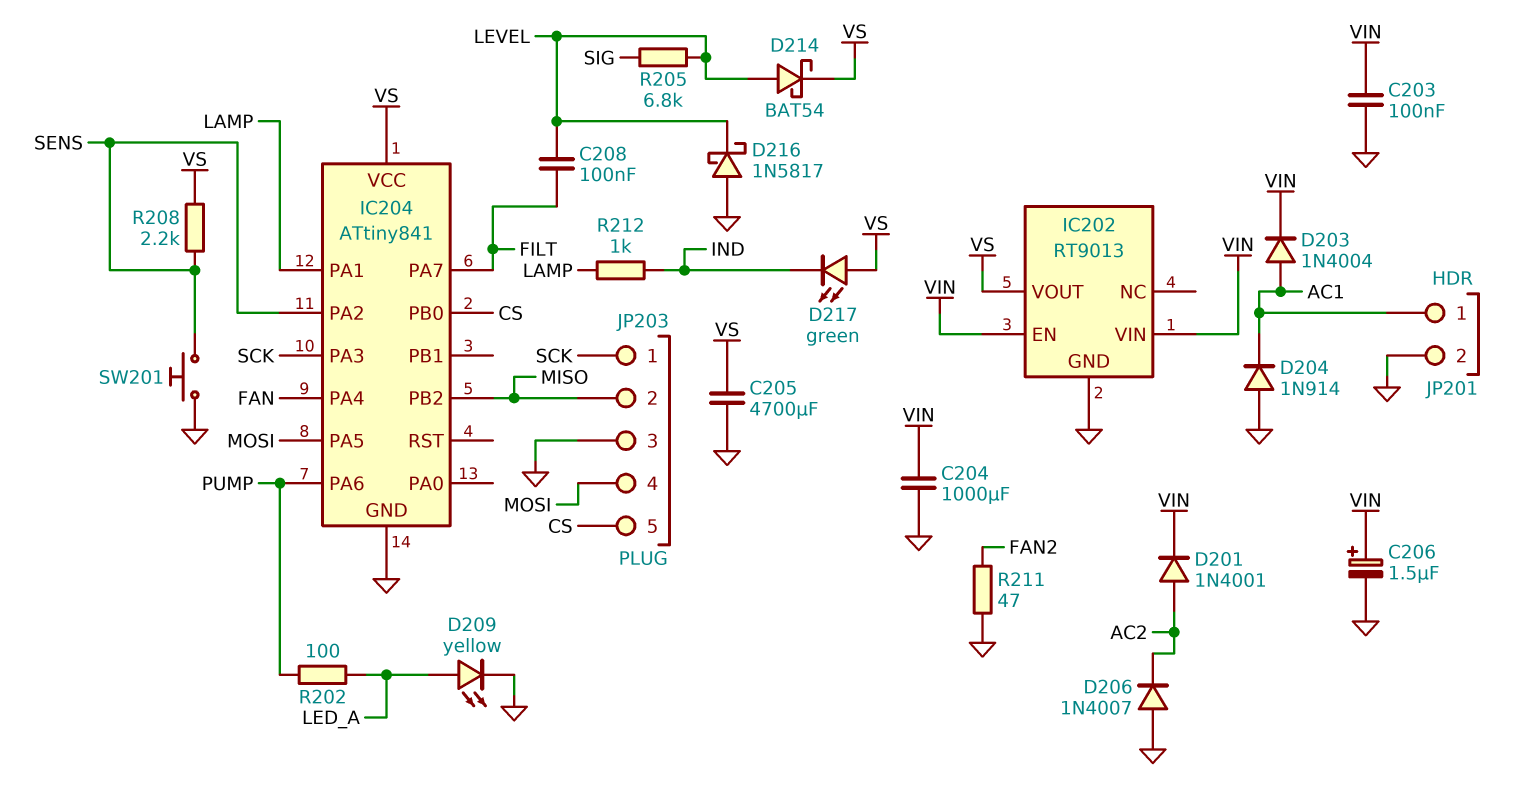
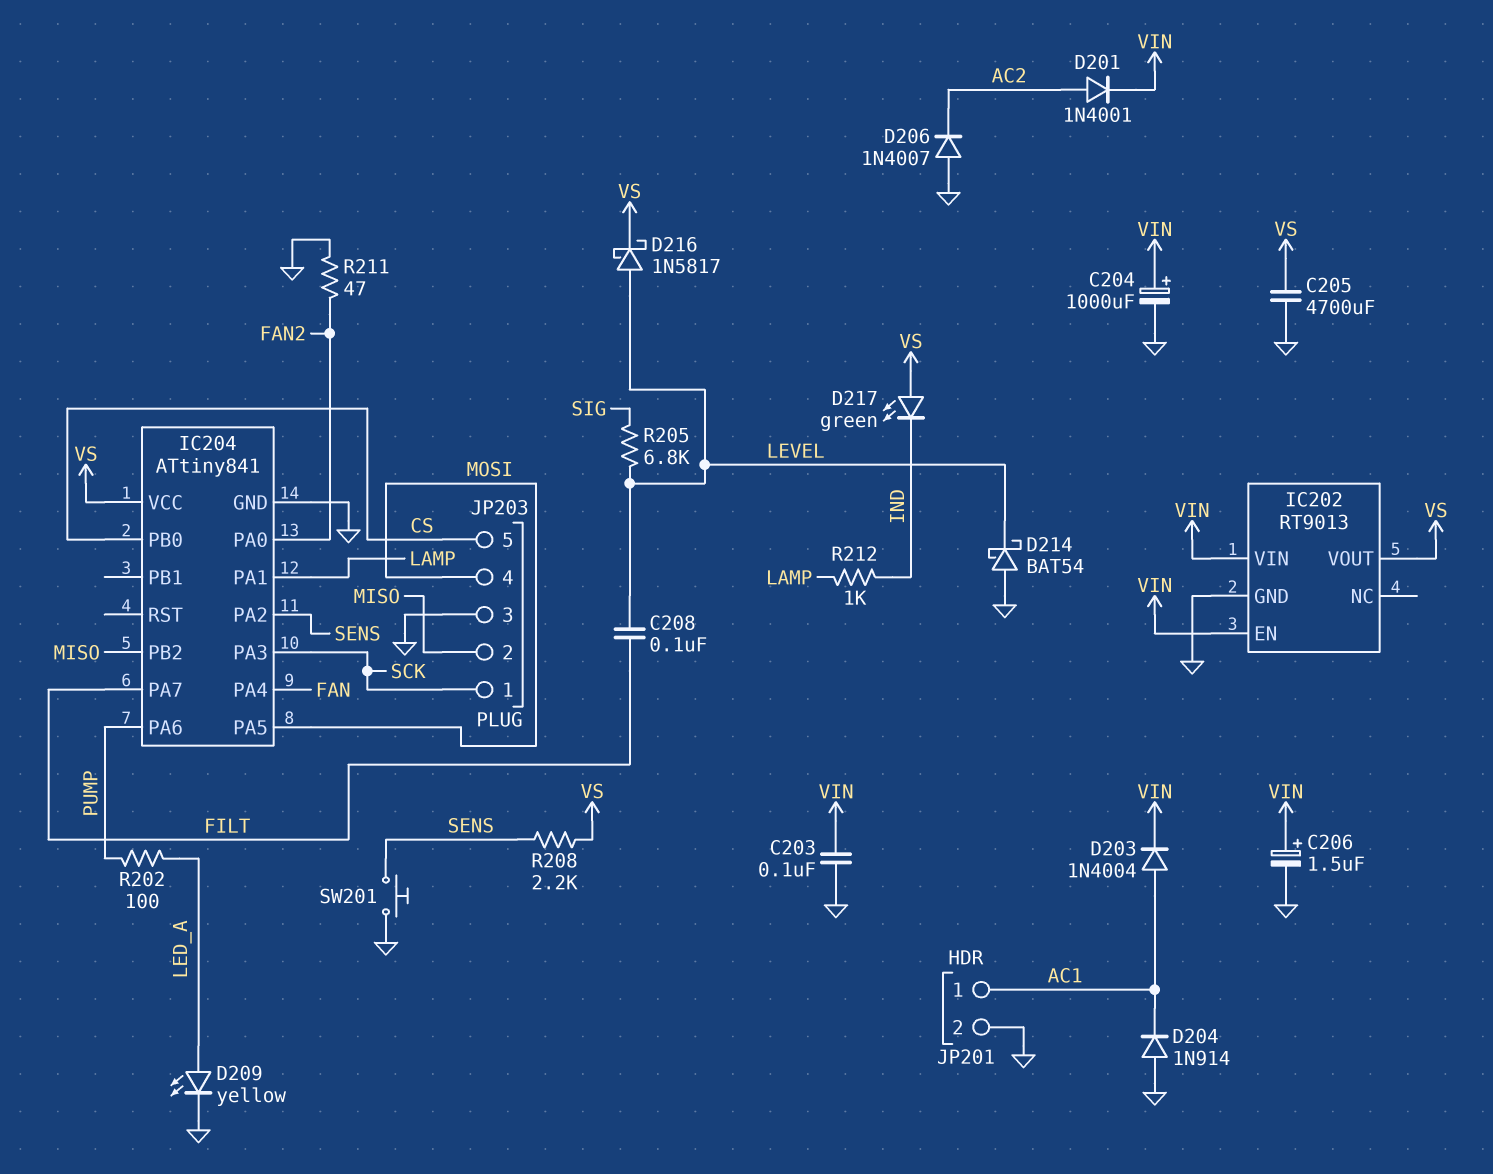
C204: 1000uF (GND, VIN) -> 1000uF (plus VIN, minus GND)
D214: schottky BAT54 (A LEVEL, K VS) -> schottky BAT54 (A GND, K LEVEL)
D216: schottky 1N5817 (A GND, K LEVEL) -> schottky 1N5817 (A LEVEL, K VS)
IC204 pin PA0: none -> FAN2

